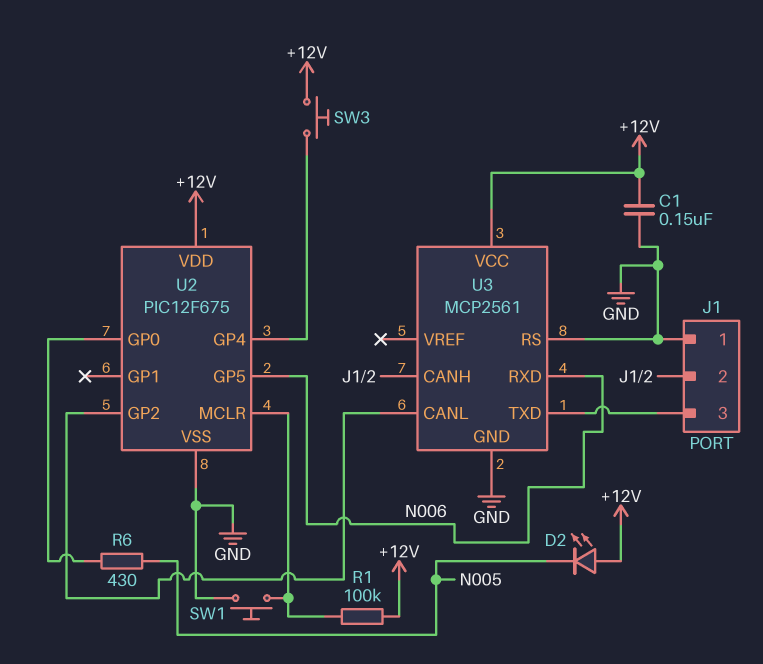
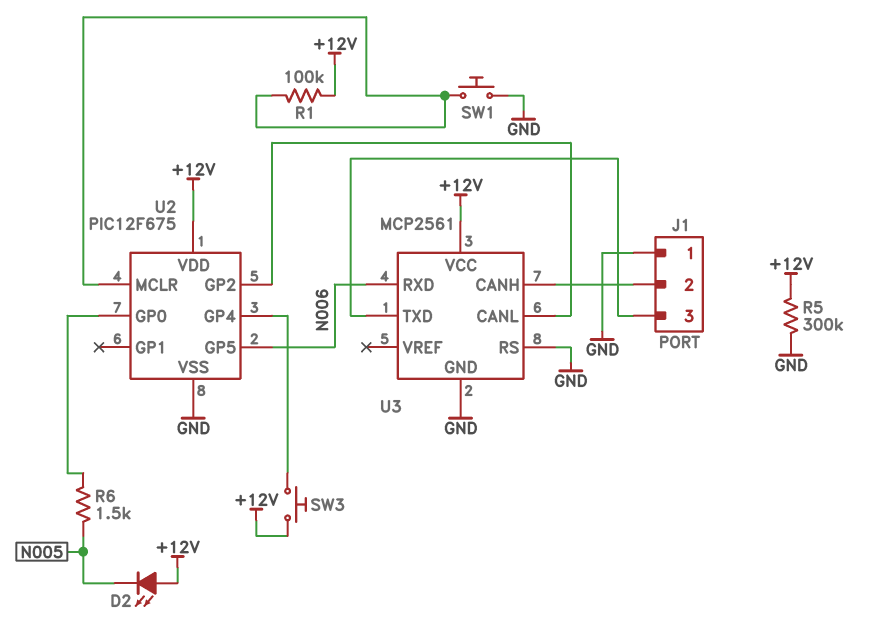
C1: 150nF (+12V, GND) -> none
R5: none -> 300k (+12V, GND)
R6: 430 (N005, U2/GP0) -> 1.5k (N005, U2/GP0)

